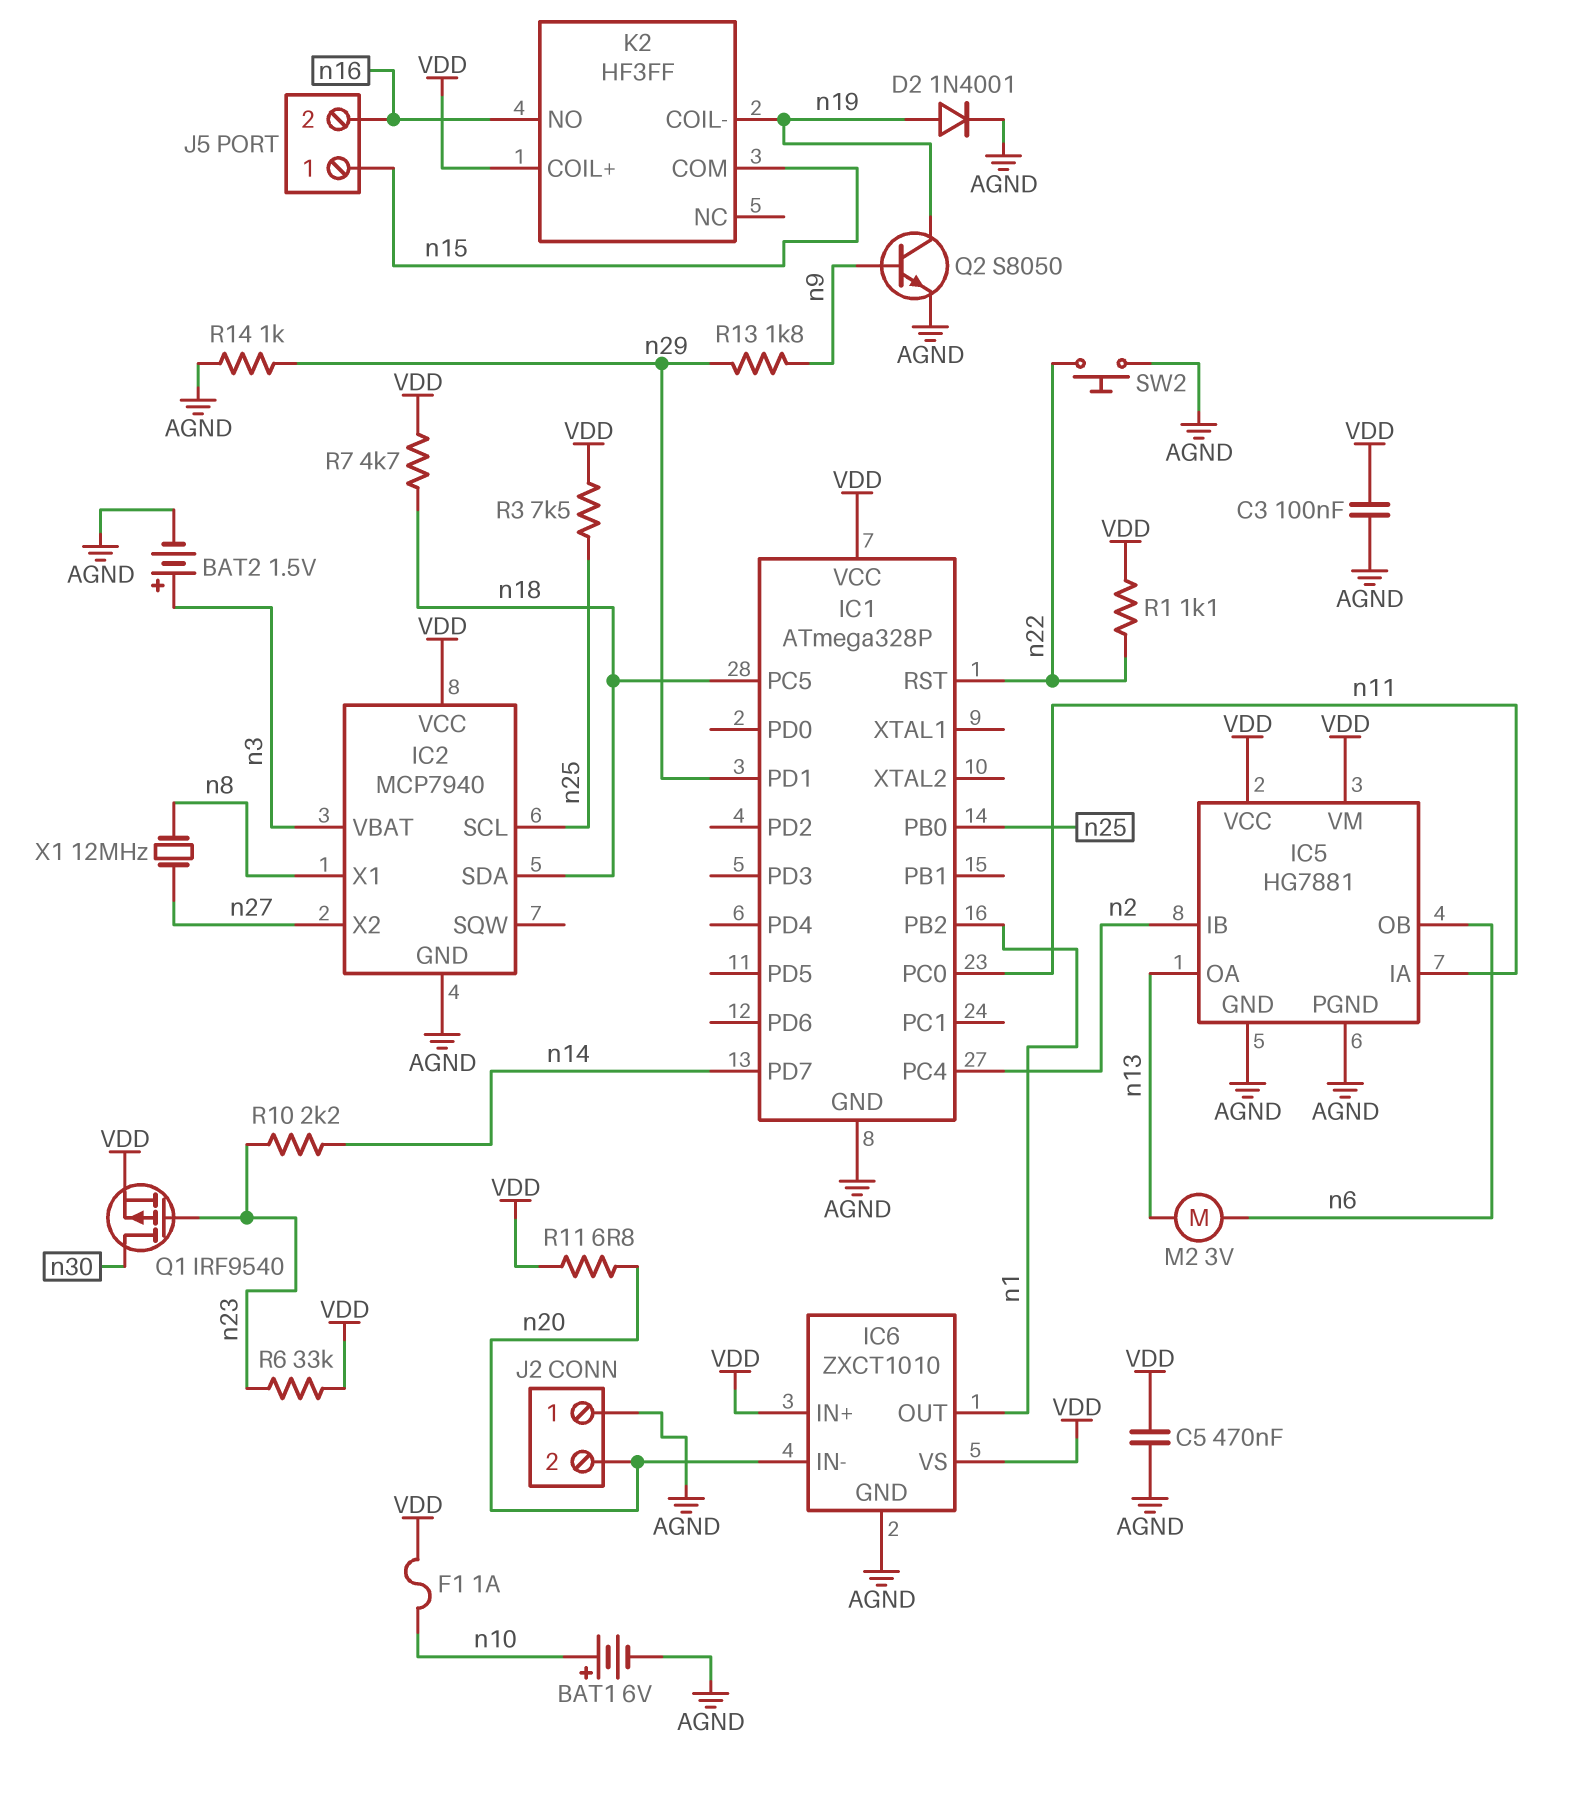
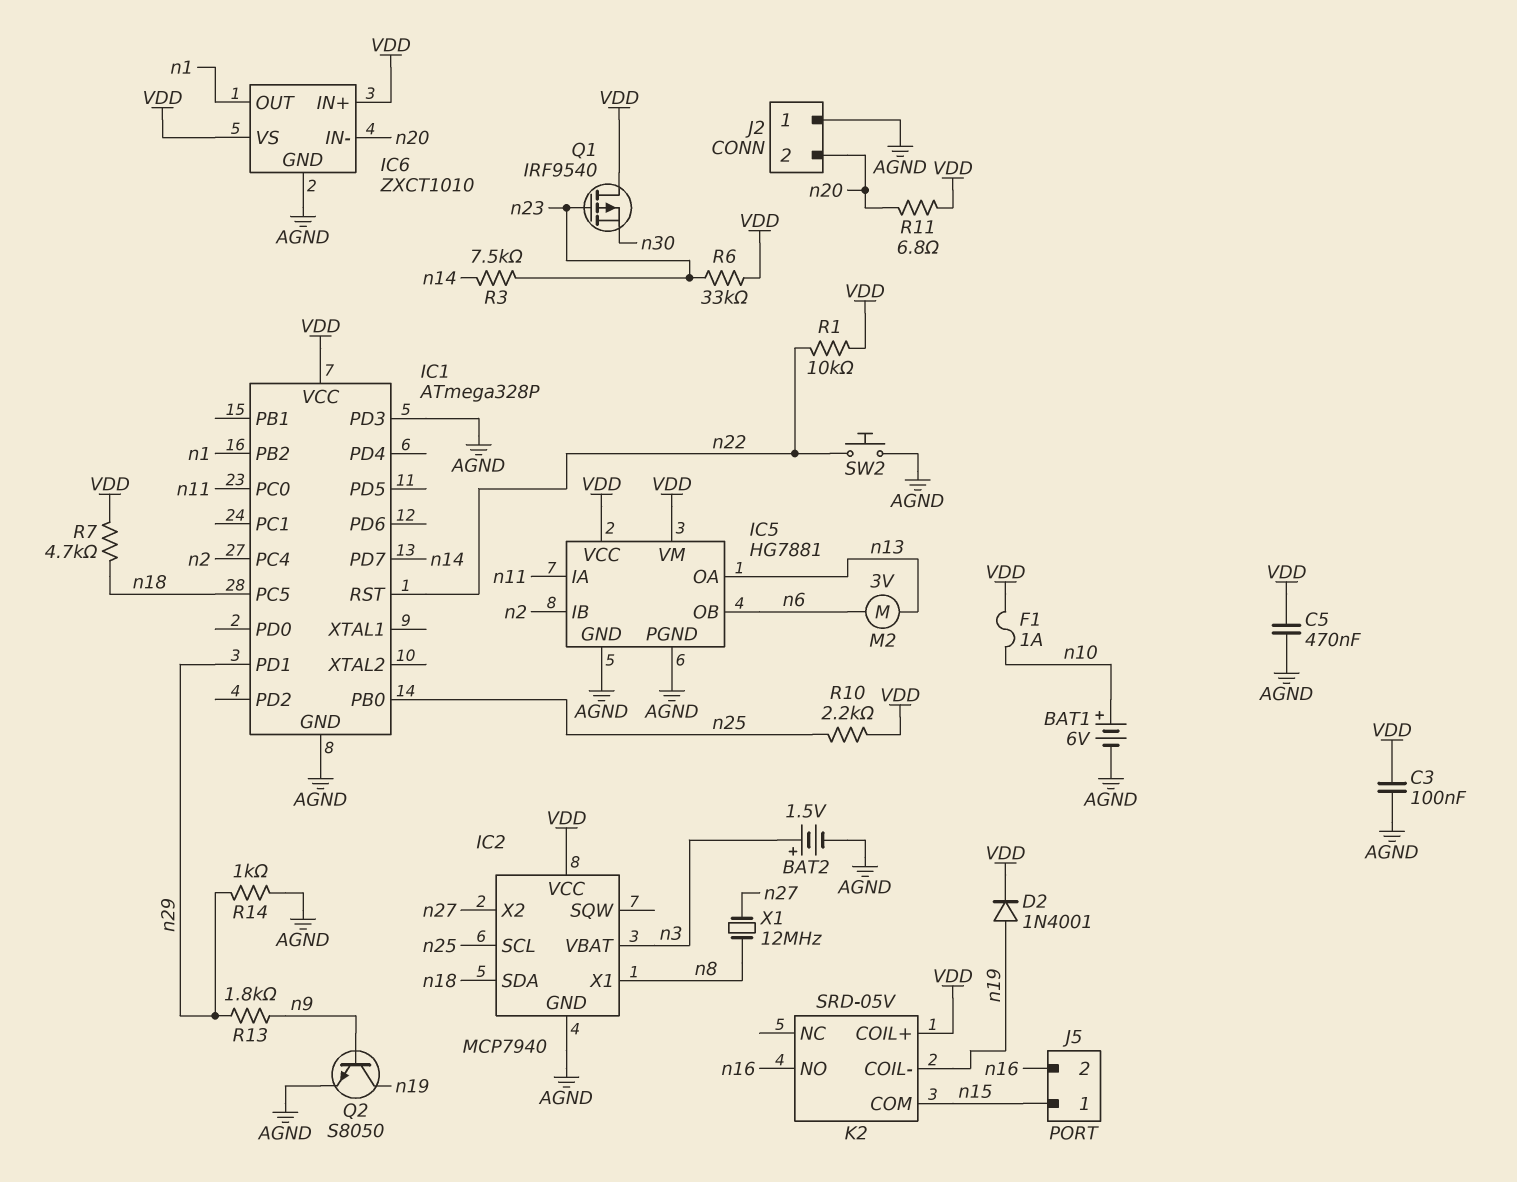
D2: diode 1N4001 (A n19, K AGND) -> diode 1N4001 (A n19, K VDD)
IC1 pin PD3: none -> AGND
K2: HF3FF -> SRD-05V
Q1: PMOS IRF9540 (G n23, D n30, S VDD) -> PMOS IRF9540 (G n23, D VDD, S n30)
R1: 1.1k (VDD, n22) -> 10k (VDD, n22)
R3: 7.5k (VDD, n25) -> 7.5k (n14, n23)
R10: 2.2k (n14, n23) -> 2.2k (VDD, n25)

